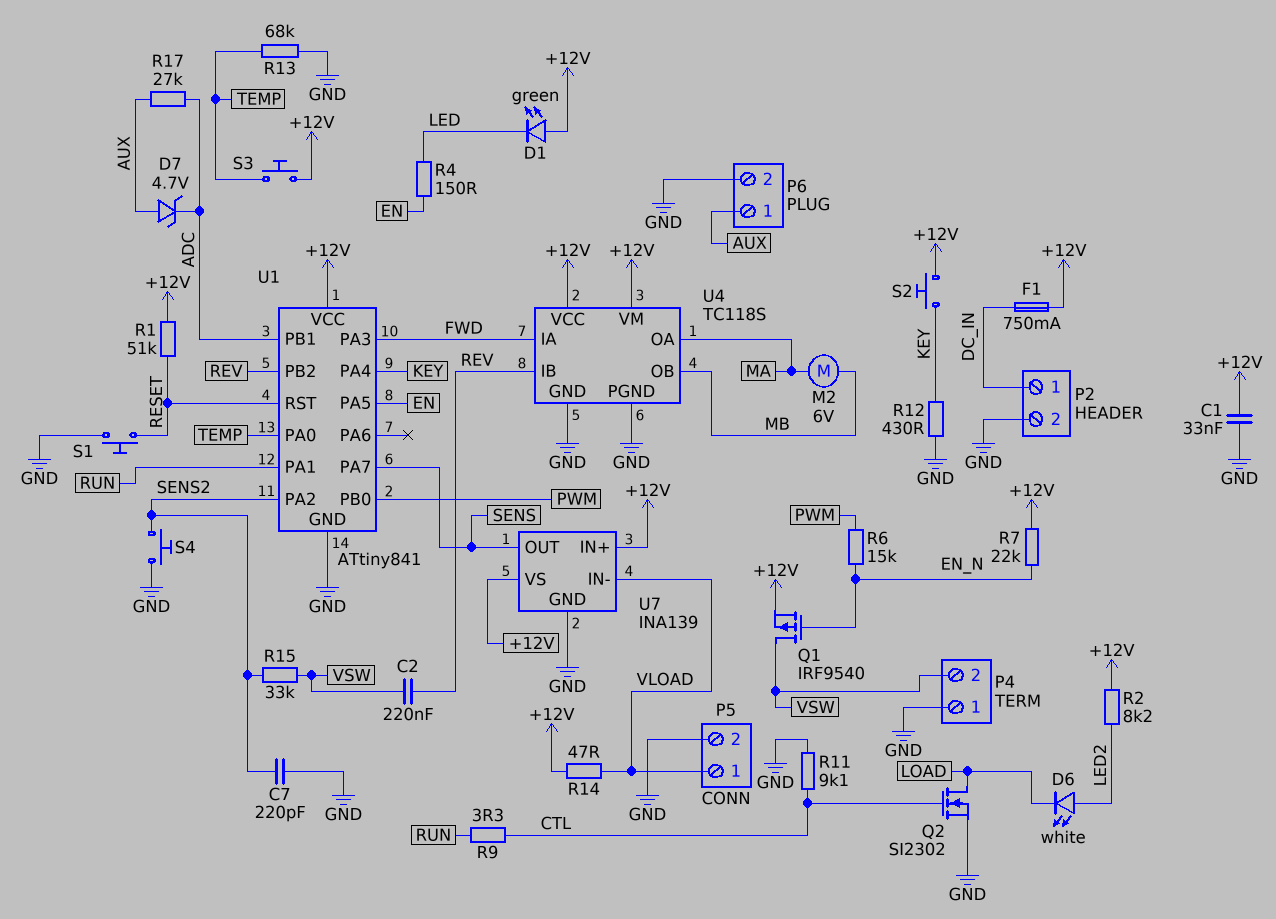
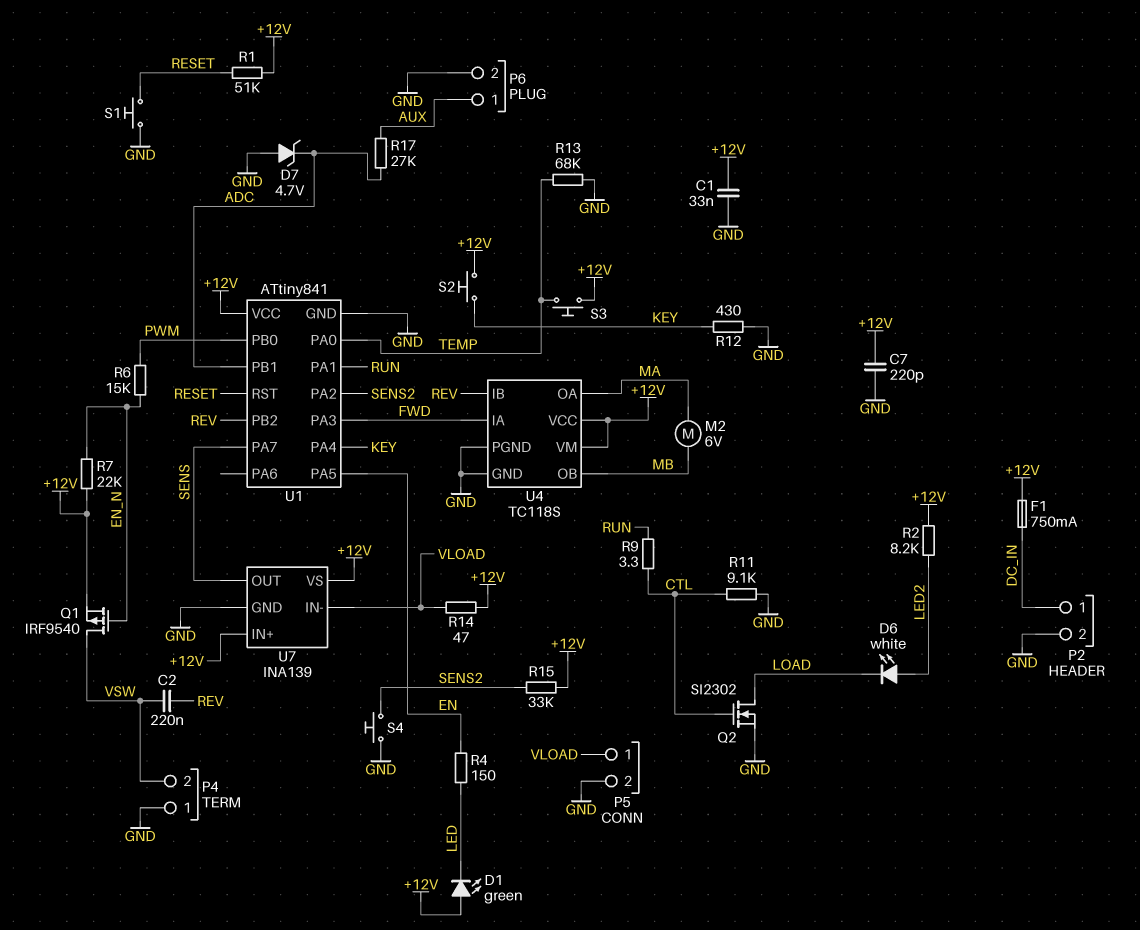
C7: 220pF (GND, SENS2) -> 220pF (+12V, GND)
D7: zener 4.7V (A AUX, K ADC) -> zener 4.7V (A GND, K ADC)
R15: 33k (SENS2, VSW) -> 33k (+12V, SENS2)

